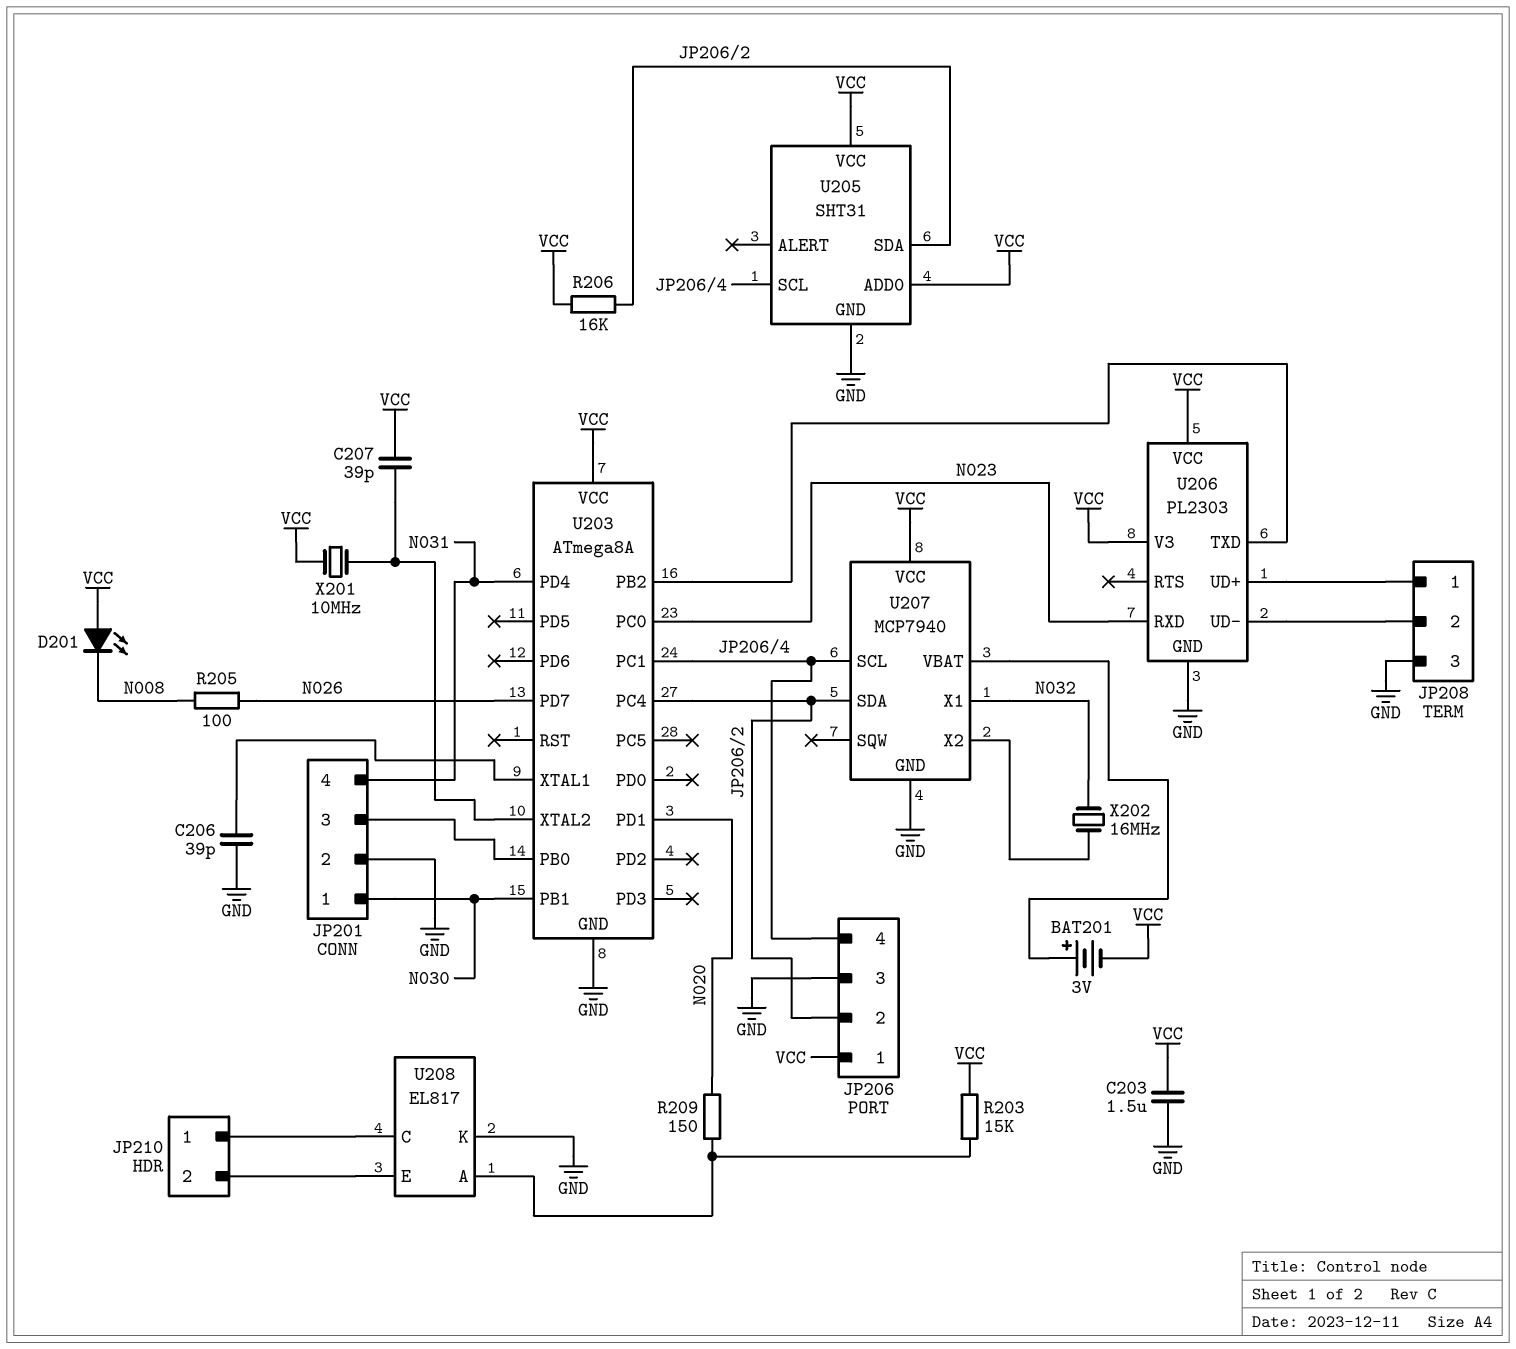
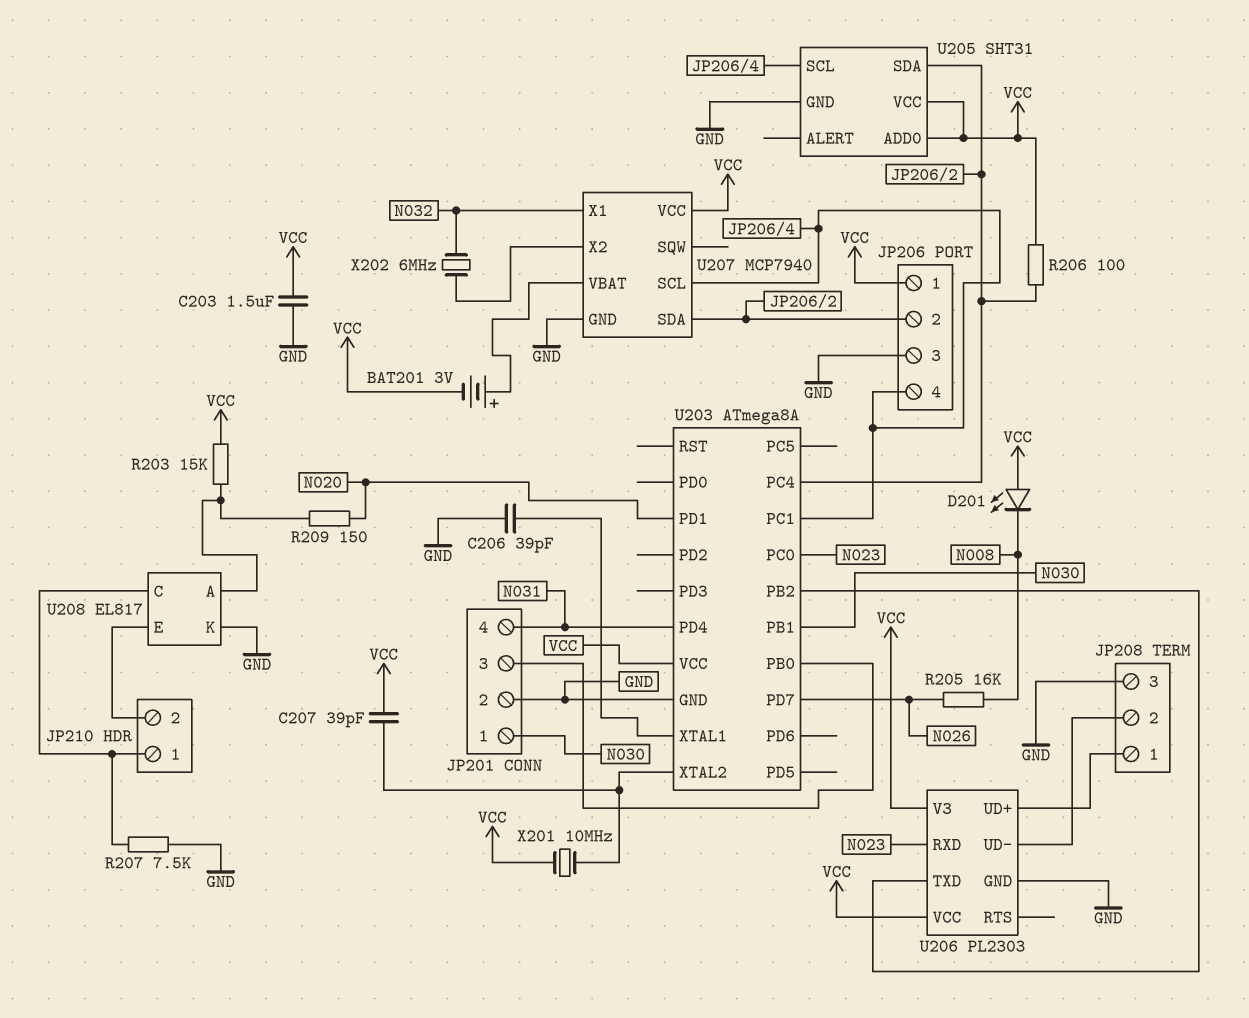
R205: 100 (N008, N026) -> 16k (N008, N026)
R206: 16k (JP206/2, VCC) -> 100 (JP206/2, VCC)
R207: none -> 7.5k (GND, JP210/1)
X202: 16MHz (N032, U207/X2) -> 6MHz (N032, U207/X2)

